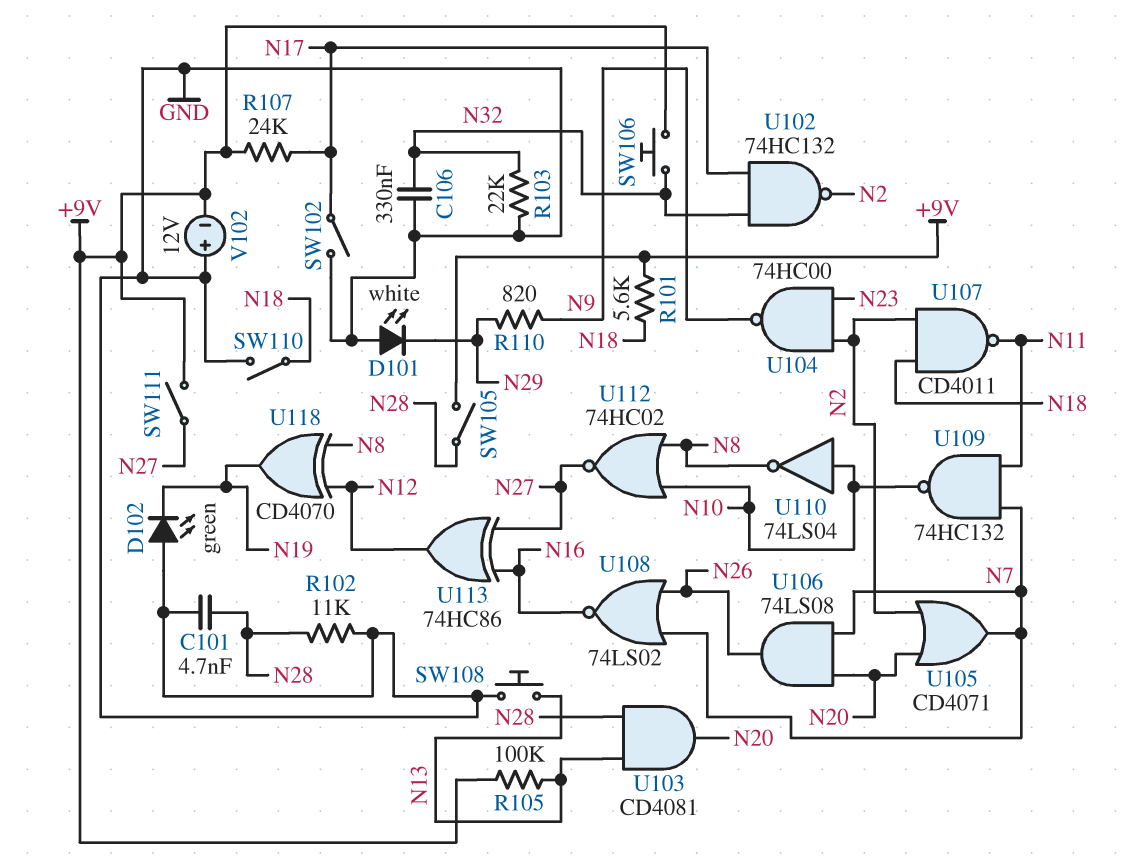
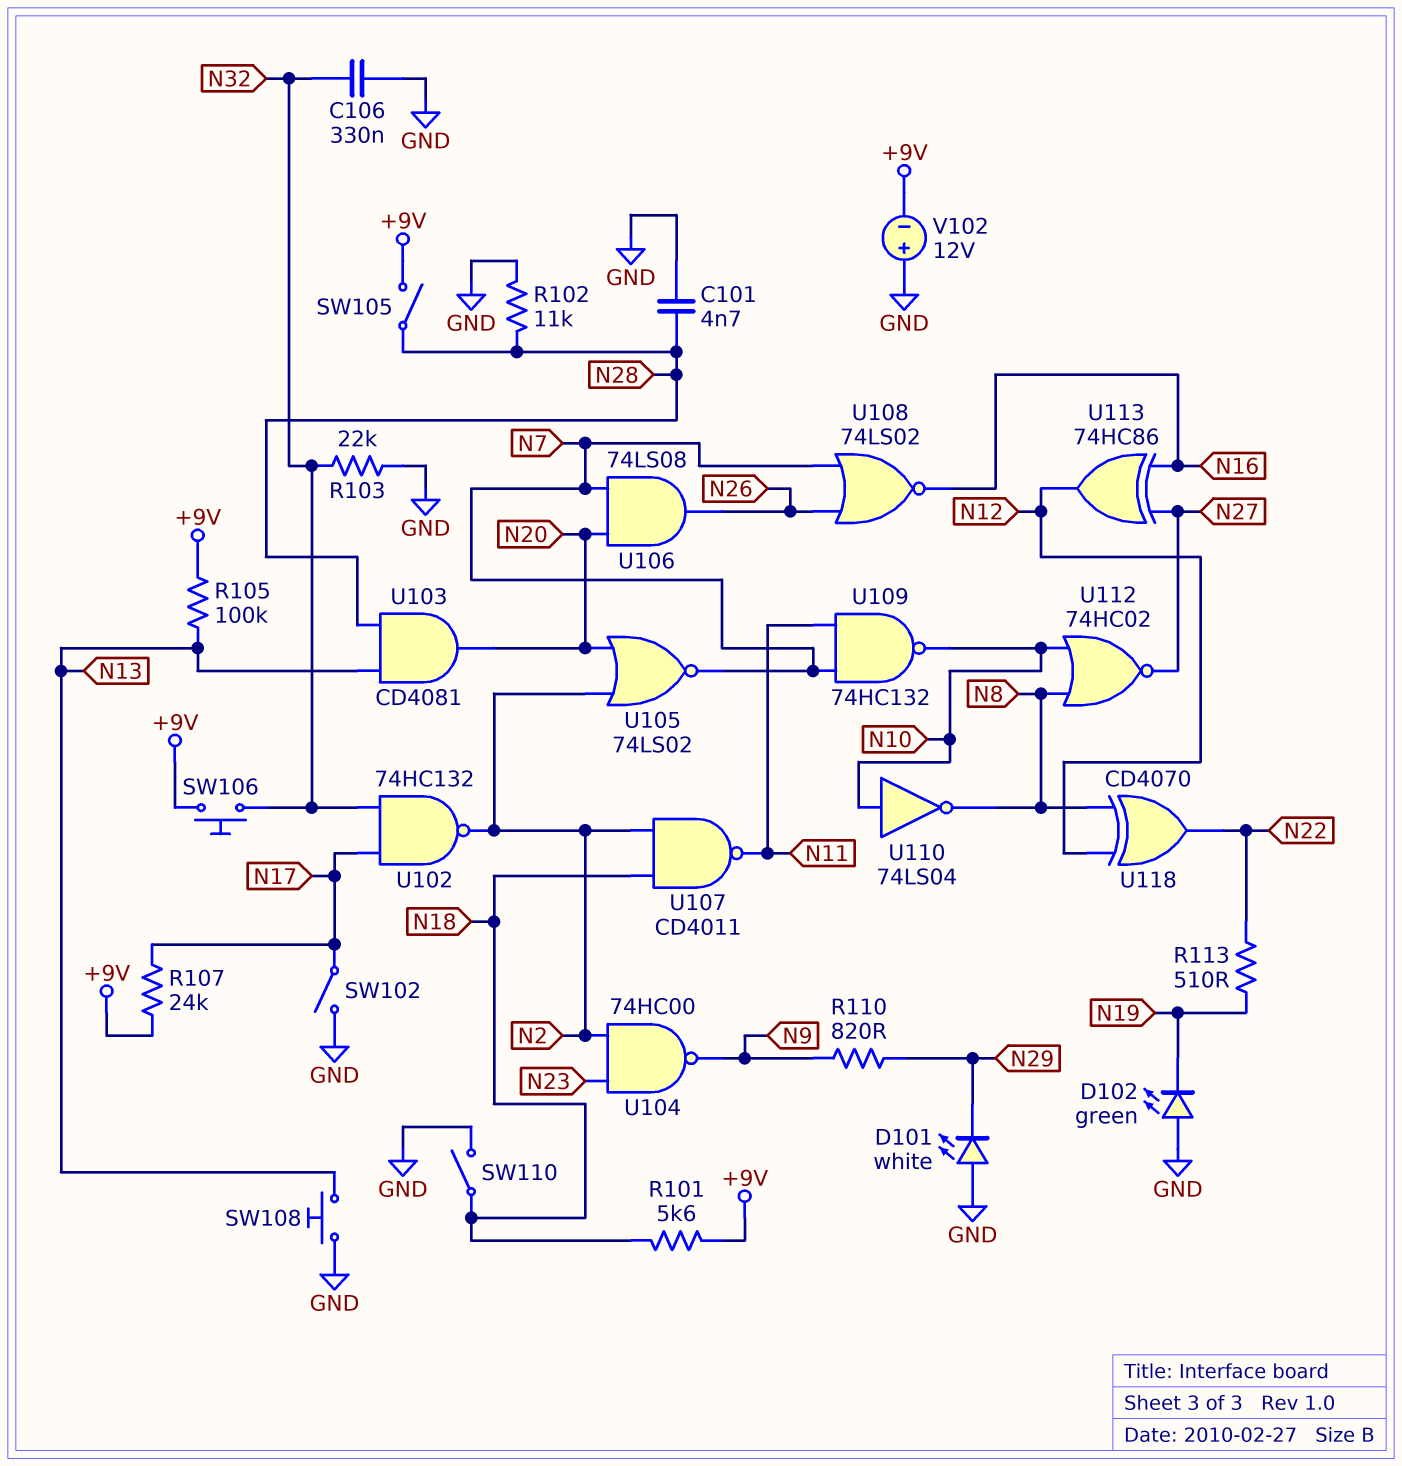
R113: none -> 510 (N19, N22)
SW111: switch (+9V, N27) -> none
U105: OR CD4071 (in N2, in N20, out N7) -> NOR 74LS02 (in N2, in N20, out N7)
U118: XOR CD4070 (in N8, in N12, out N19) -> XOR CD4070 (in N8, in N12, out N22)

